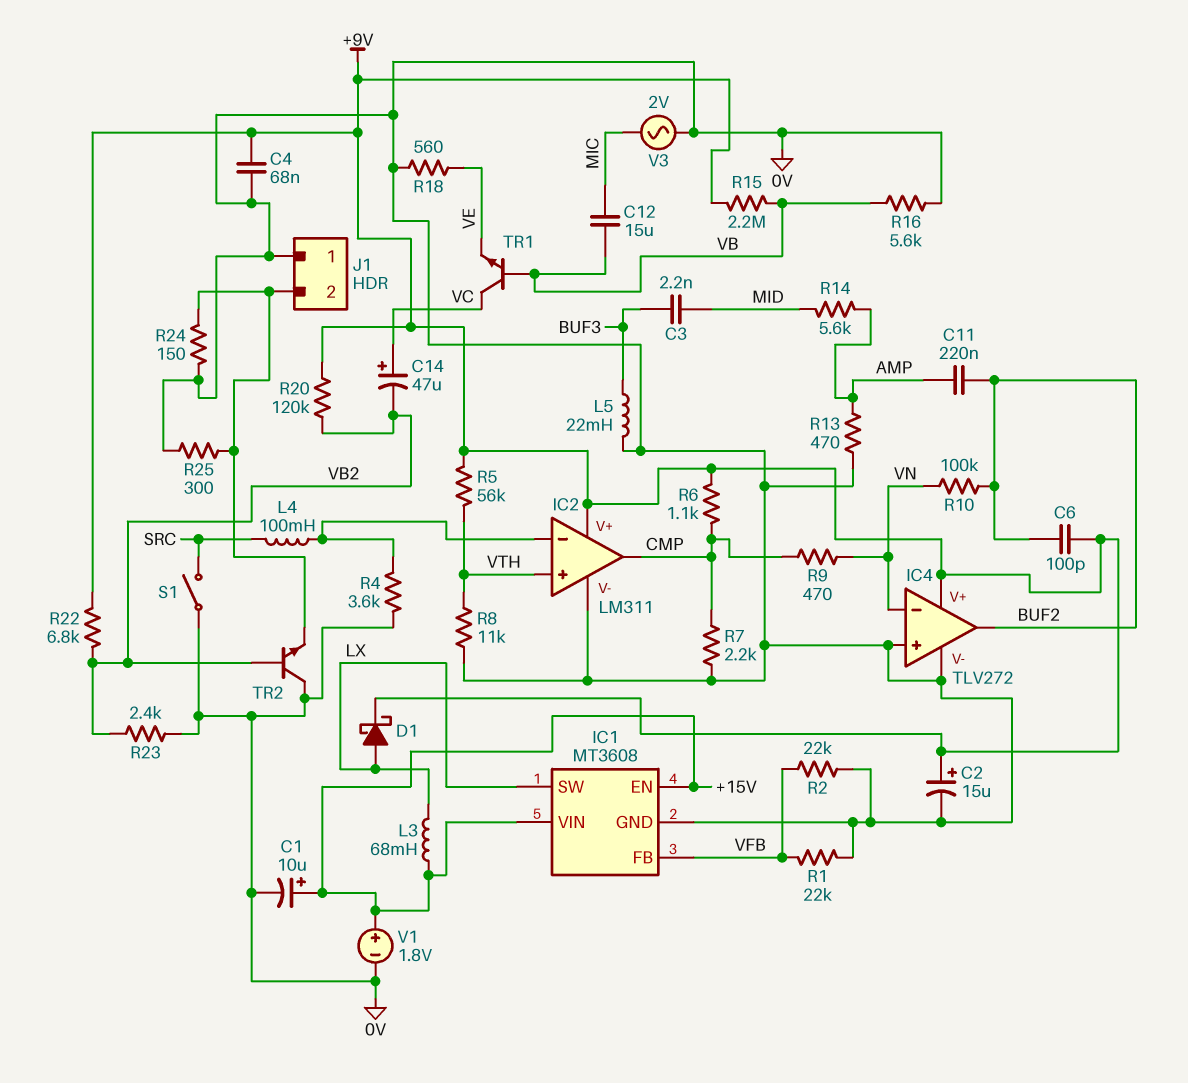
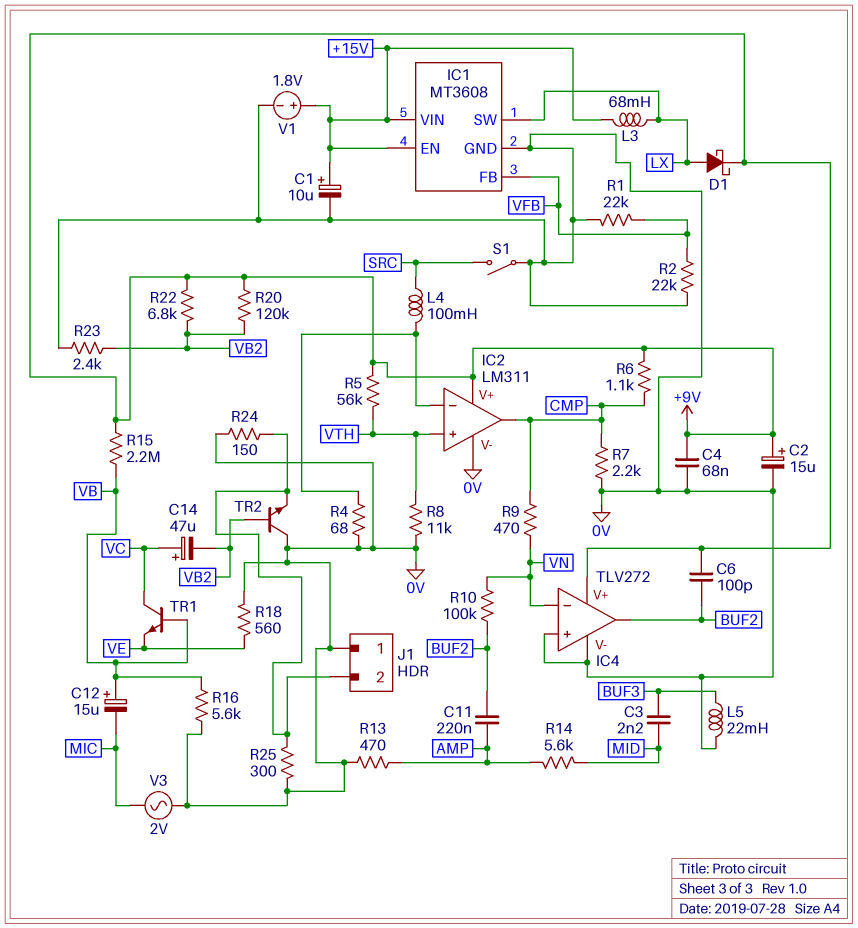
C12: 15uF (MIC, VB) -> 15uF (plus VB, minus MIC)
R4: 3.6k (0V, IC2/in-) -> 68 (0V, IC2/in-)

